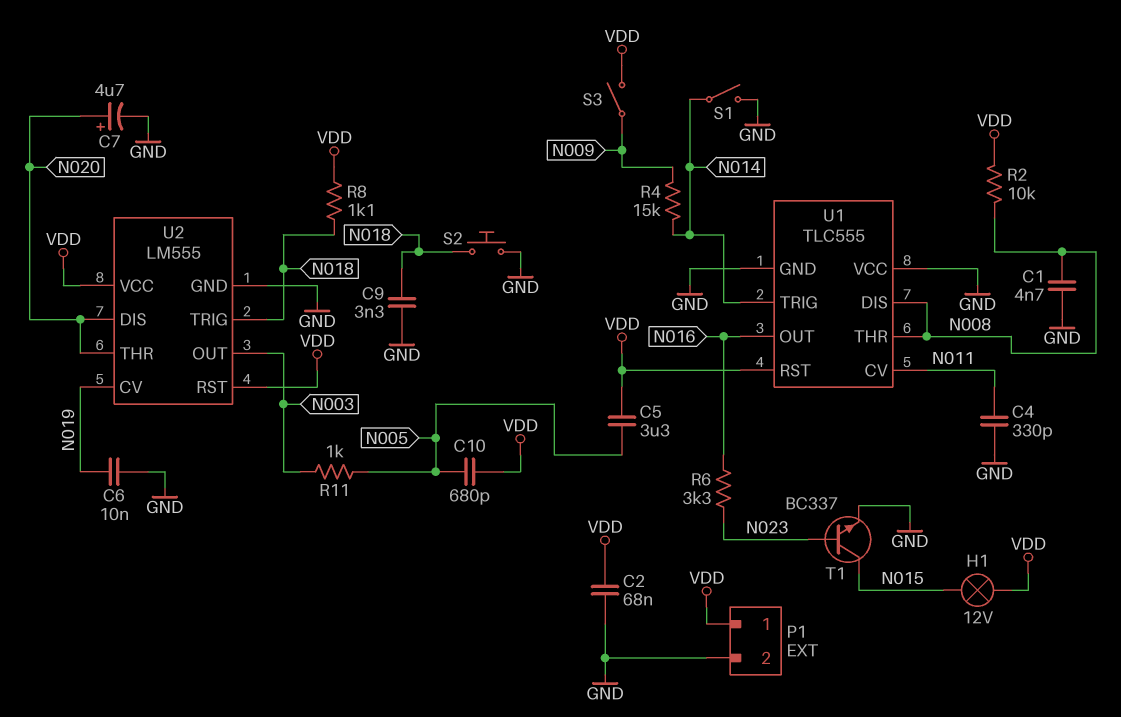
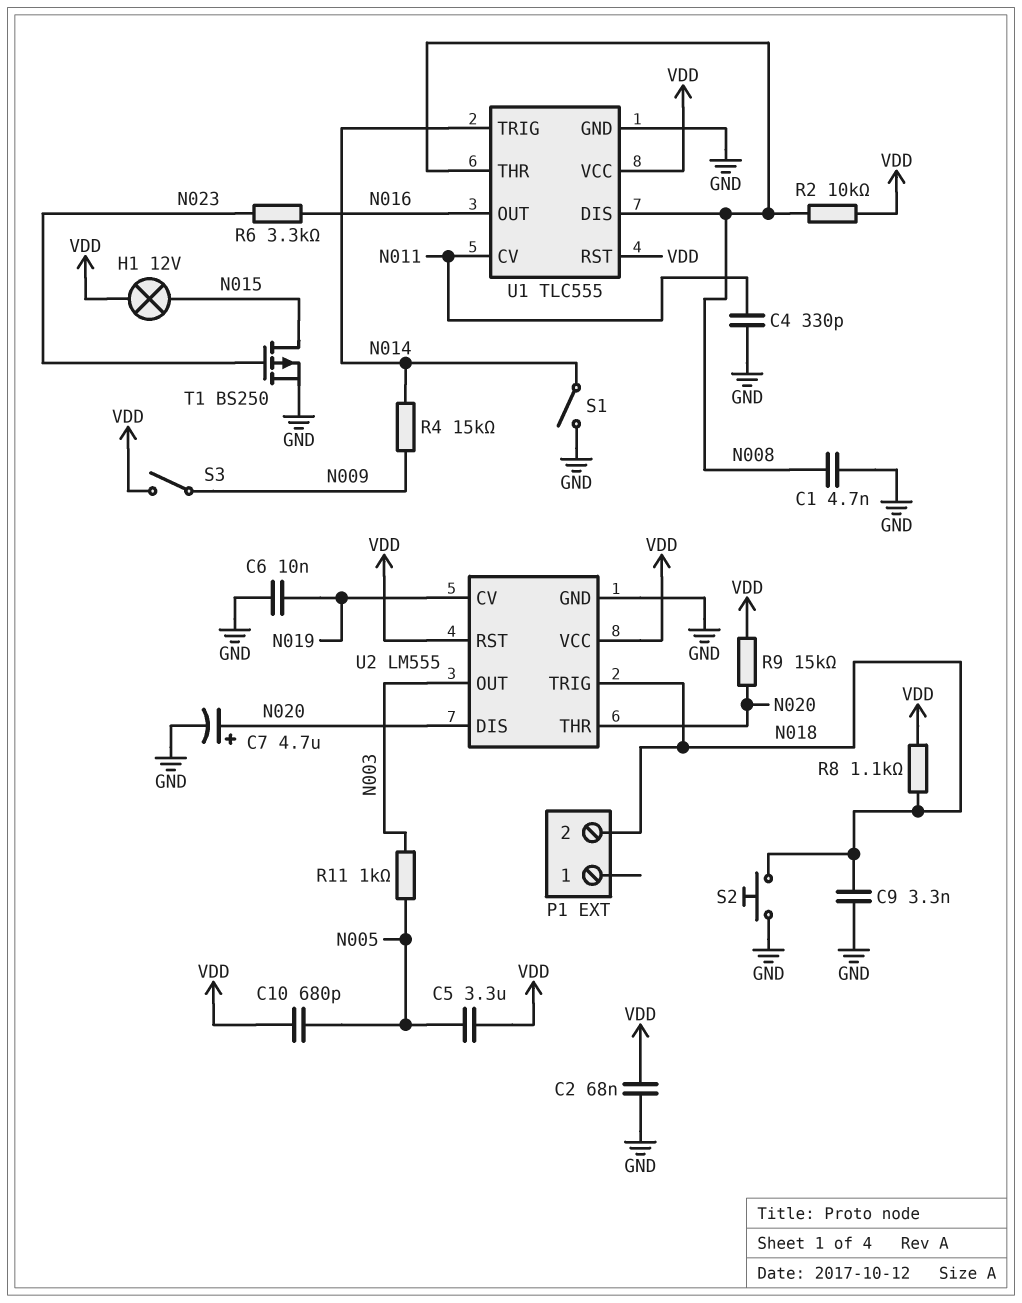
P1 pin 1: VDD -> none
P1 pin 2: GND -> N018
R9: none -> 15k (N020, VDD)
T1: NPN BC337 (B N023, C N015, E GND) -> PMOS BS250 (G N023, D N015, S GND)
U1 pin VCC: GND -> VDD

